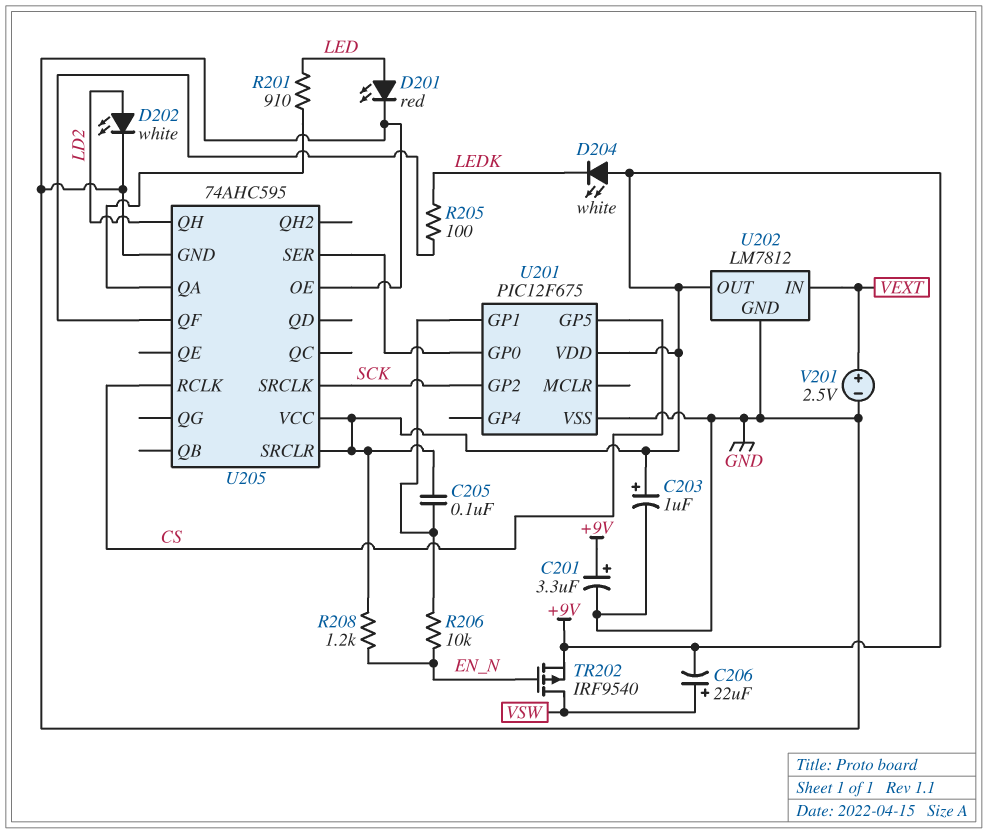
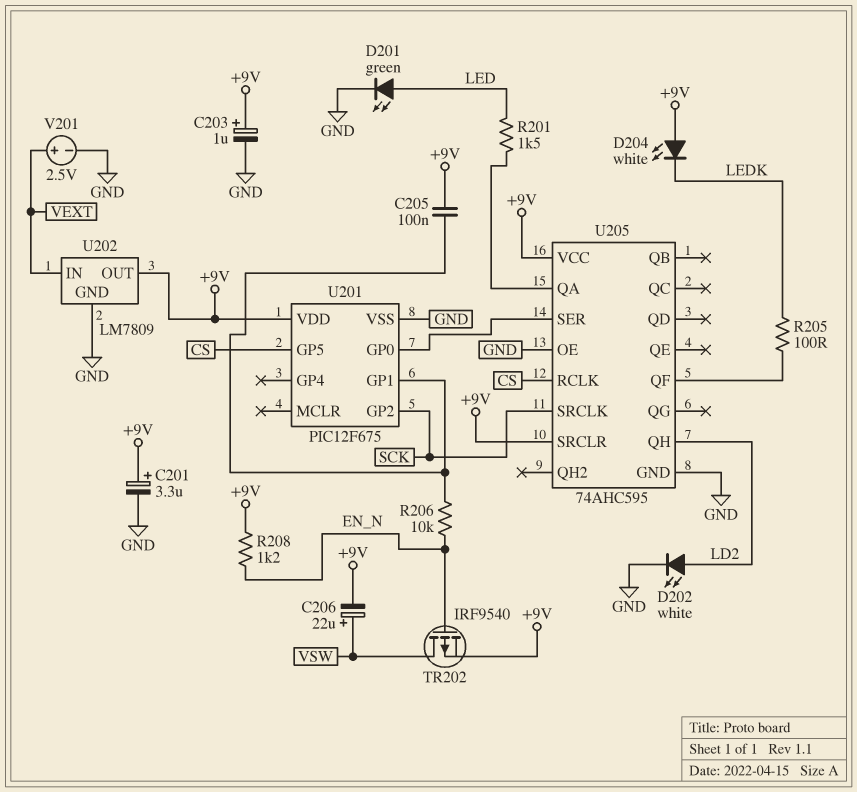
D201: LED red (A LED, K GND) -> LED green (A LED, K GND)
R201: 910 (LED, U205/QA) -> 1.5k (LED, U205/QA)
U202: LM7812 -> LM7809

